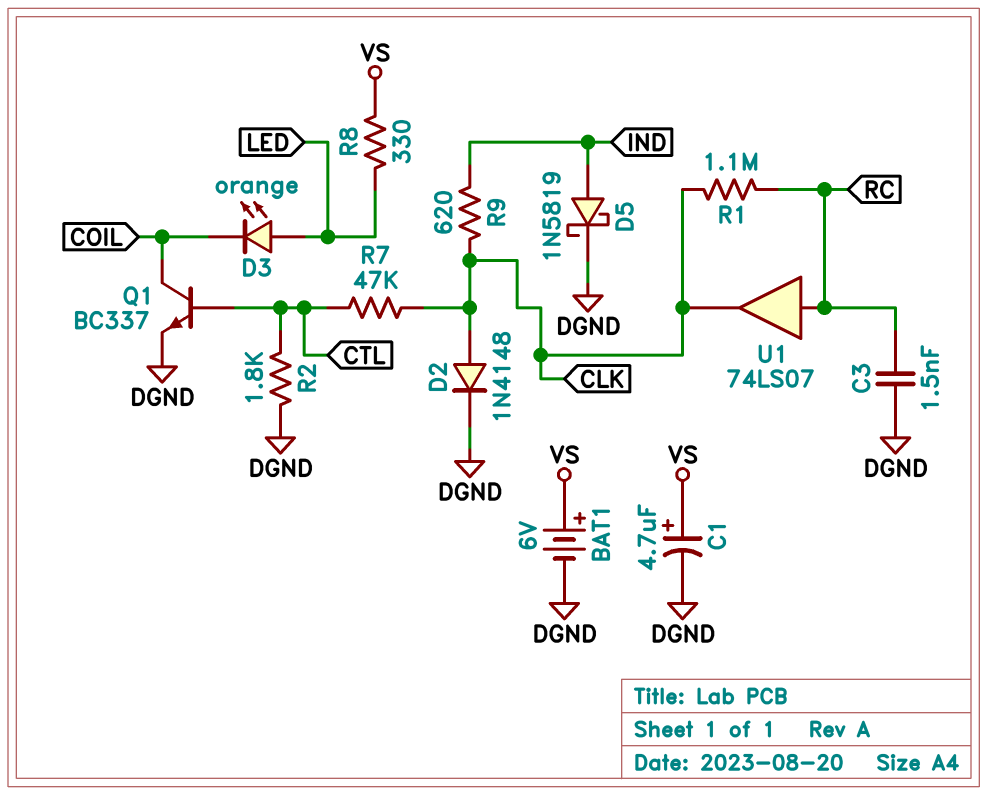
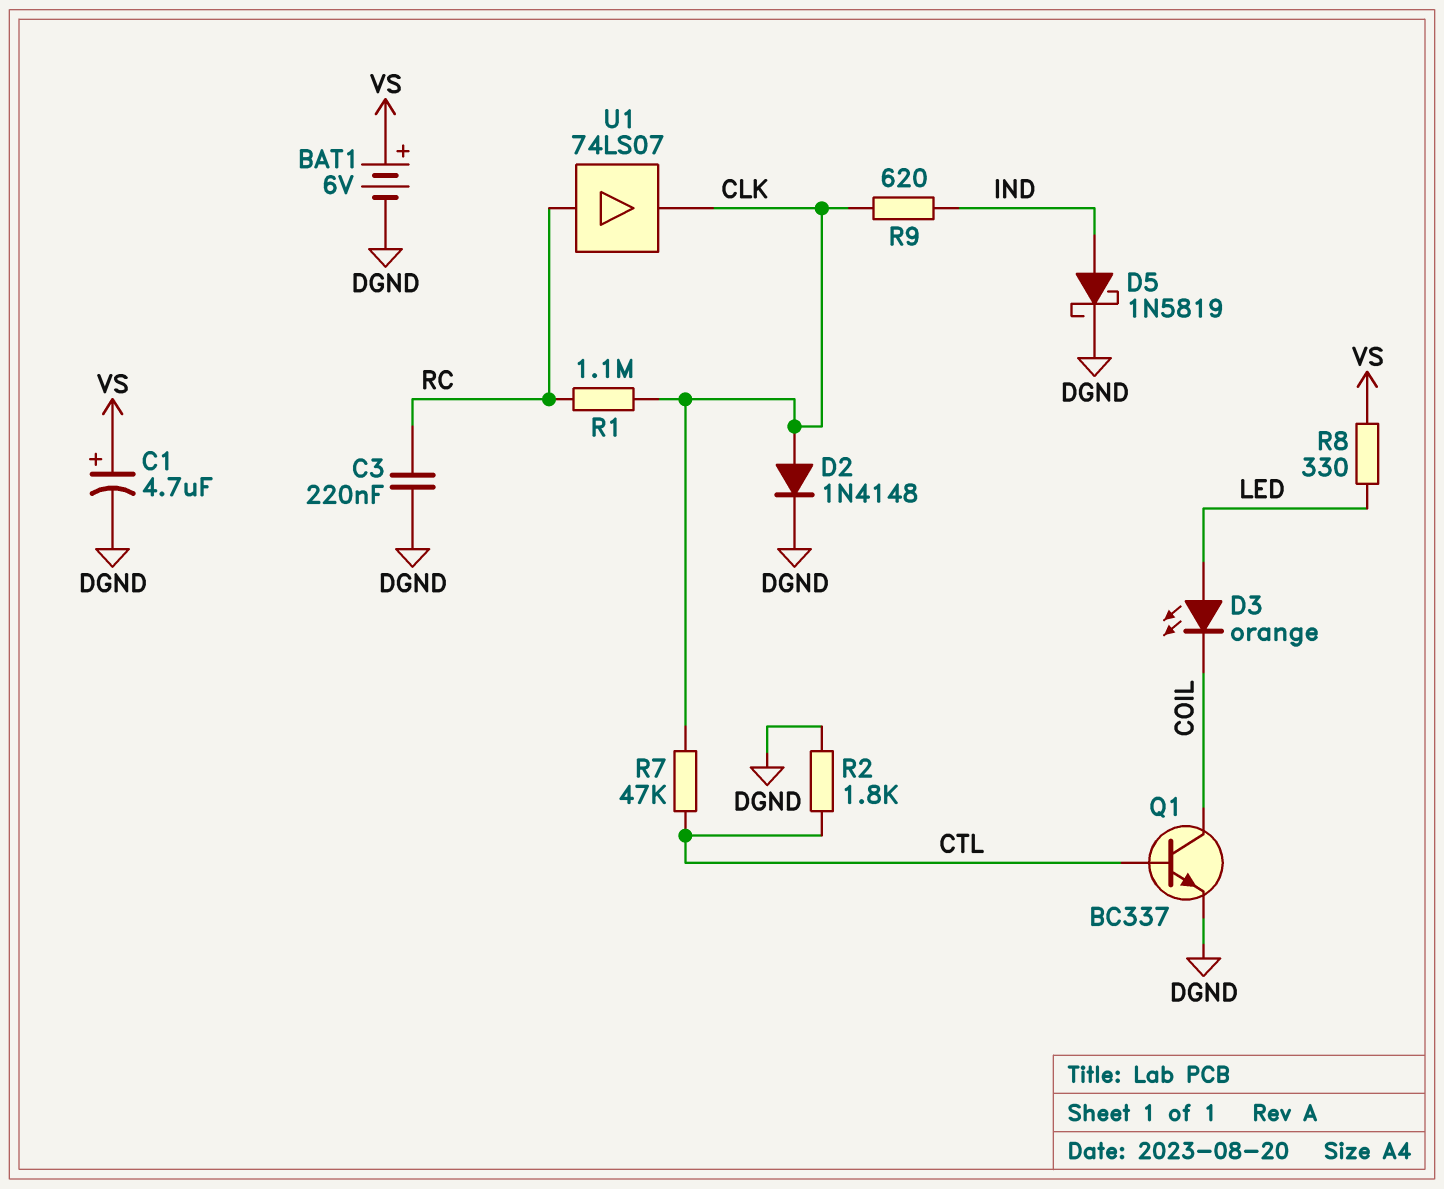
C3: 1.5nF (DGND, RC) -> 220nF (DGND, RC)

